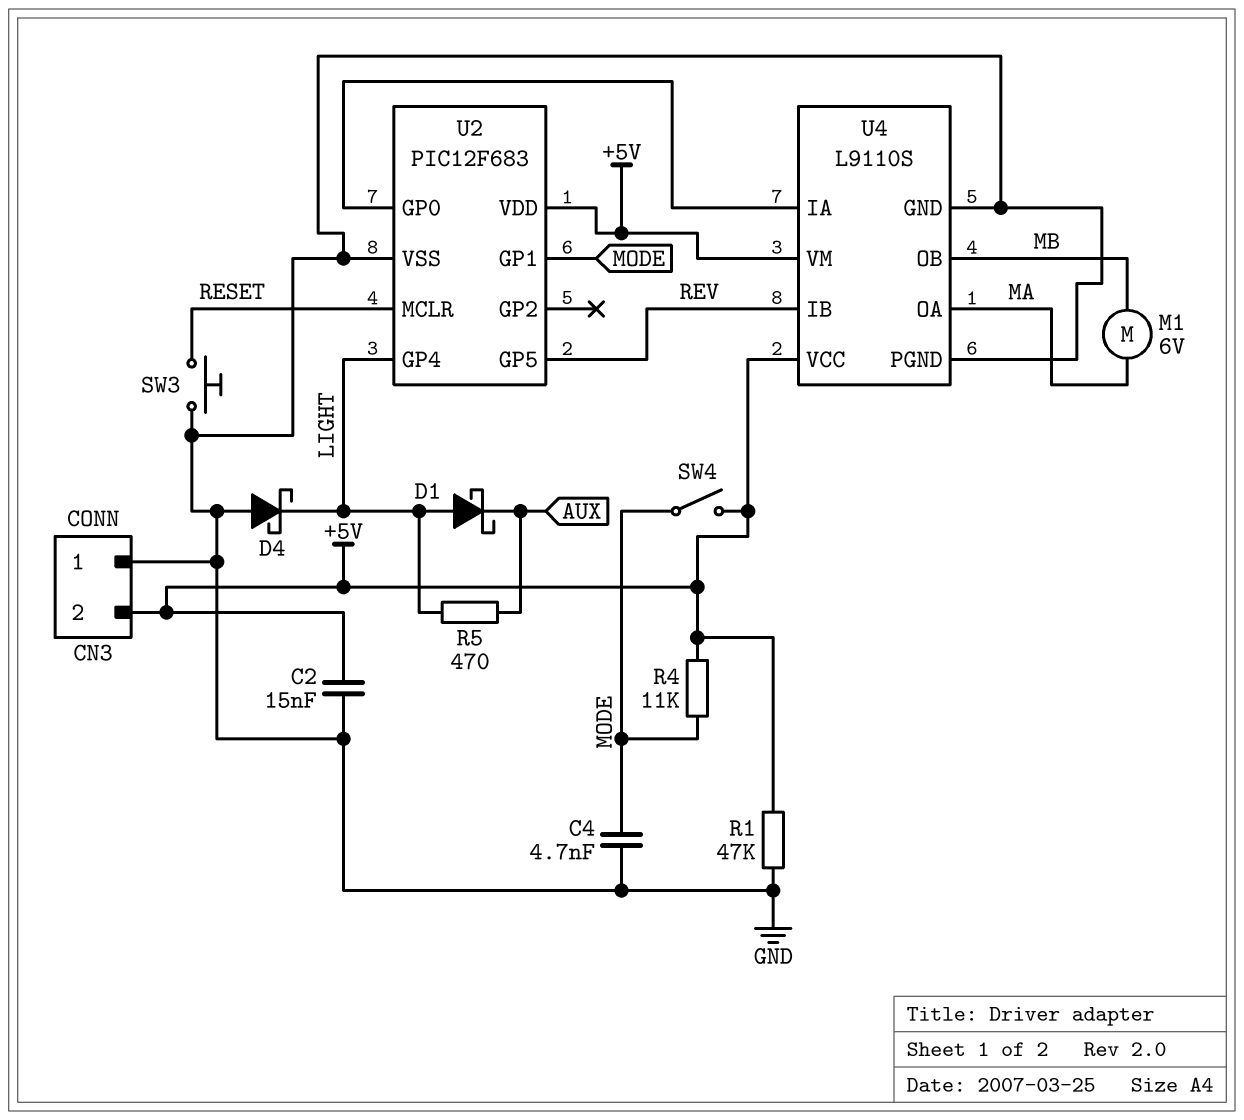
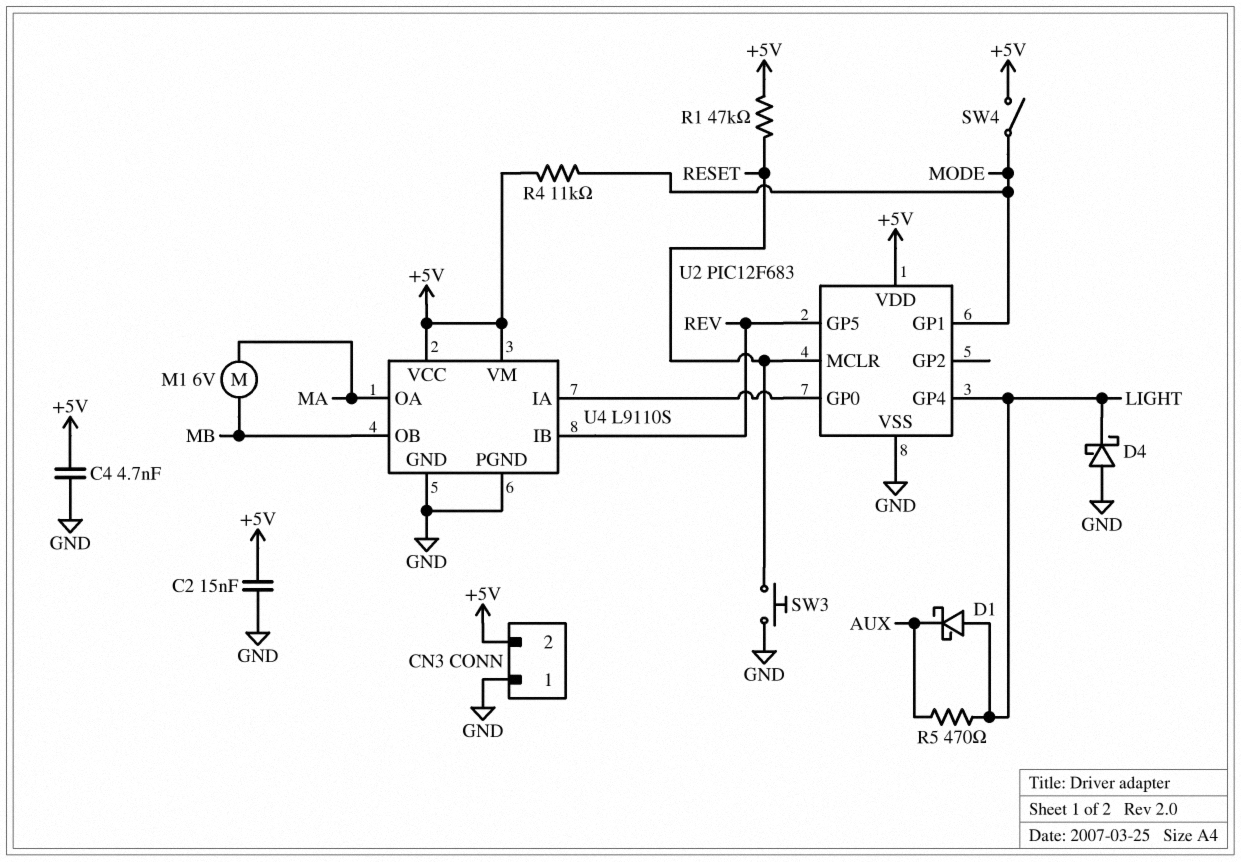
C4: 4.7nF (GND, MODE) -> 4.7nF (+5V, GND)
R1: 47k (+5V, GND) -> 47k (+5V, RESET)

